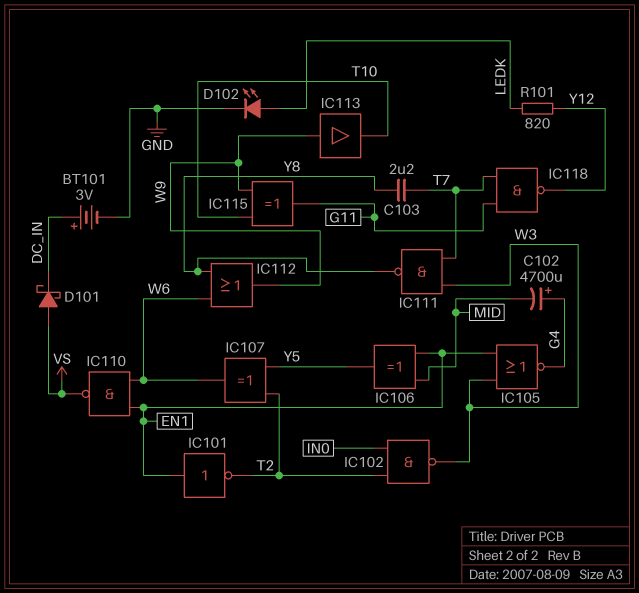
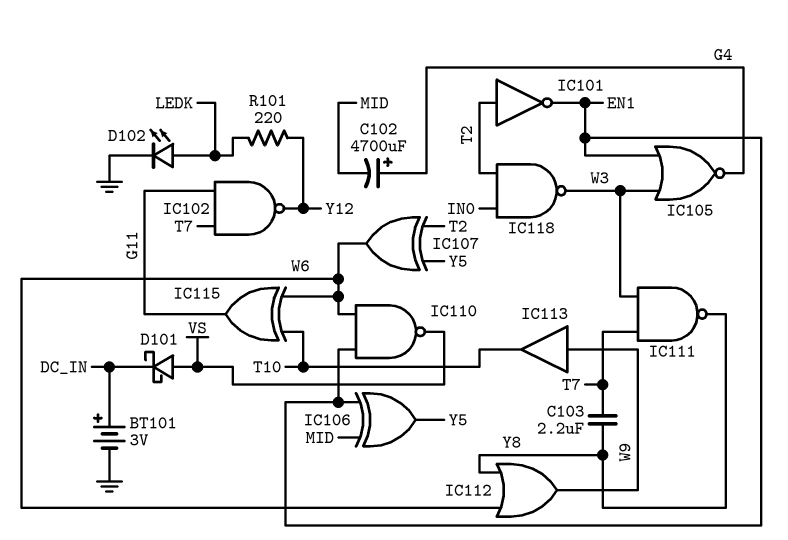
IC101: NOT (in EN1, out T2) -> NOT (in T2, out EN1)
IC102: NAND (in IN0, in T2, out W3) -> NAND (in G11, in T7, out Y12)
IC115: XOR (in T10, in W9, out G11) -> XOR (in T10, in W6, out G11)
IC118: NAND (in G11, in T7, out Y12) -> NAND (in IN0, in T2, out W3)
R101: 820 (LEDK, Y12) -> 220 (LEDK, Y12)

